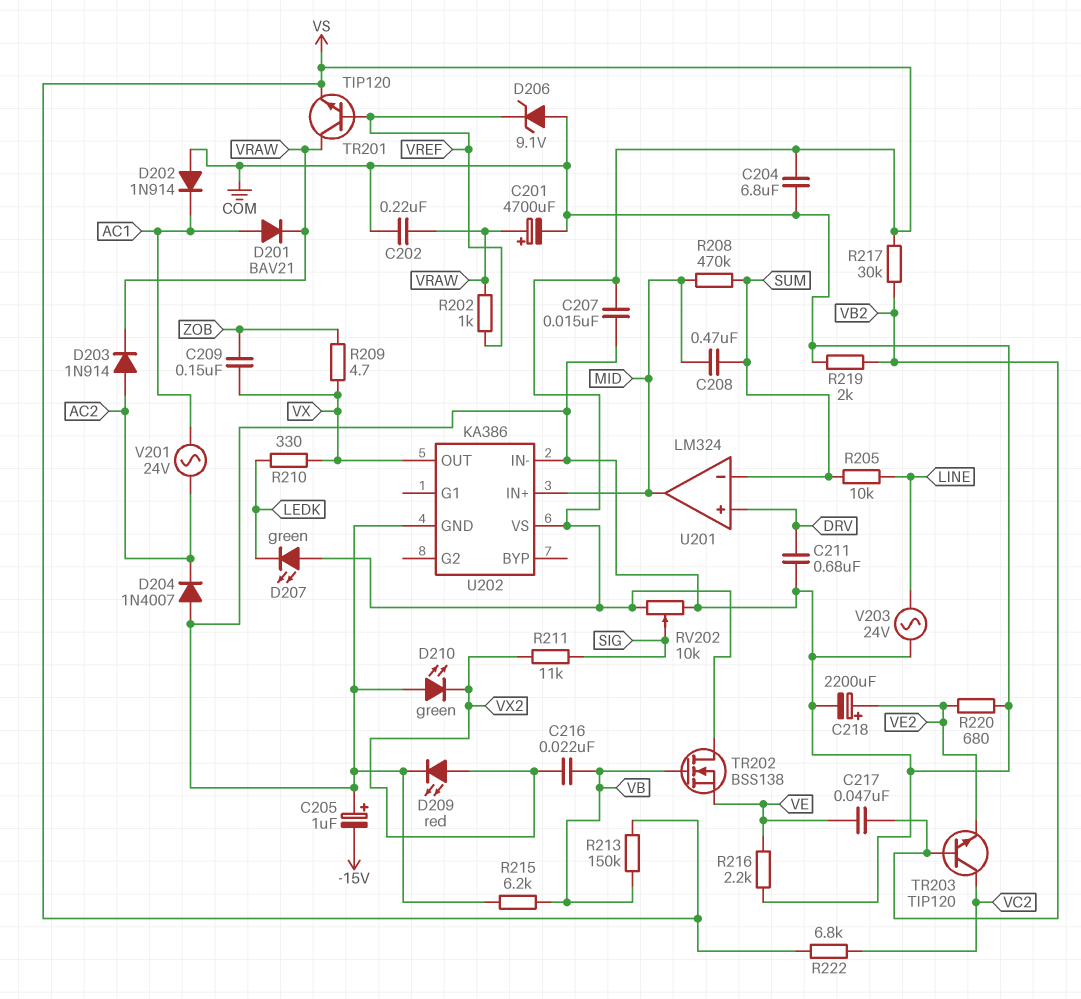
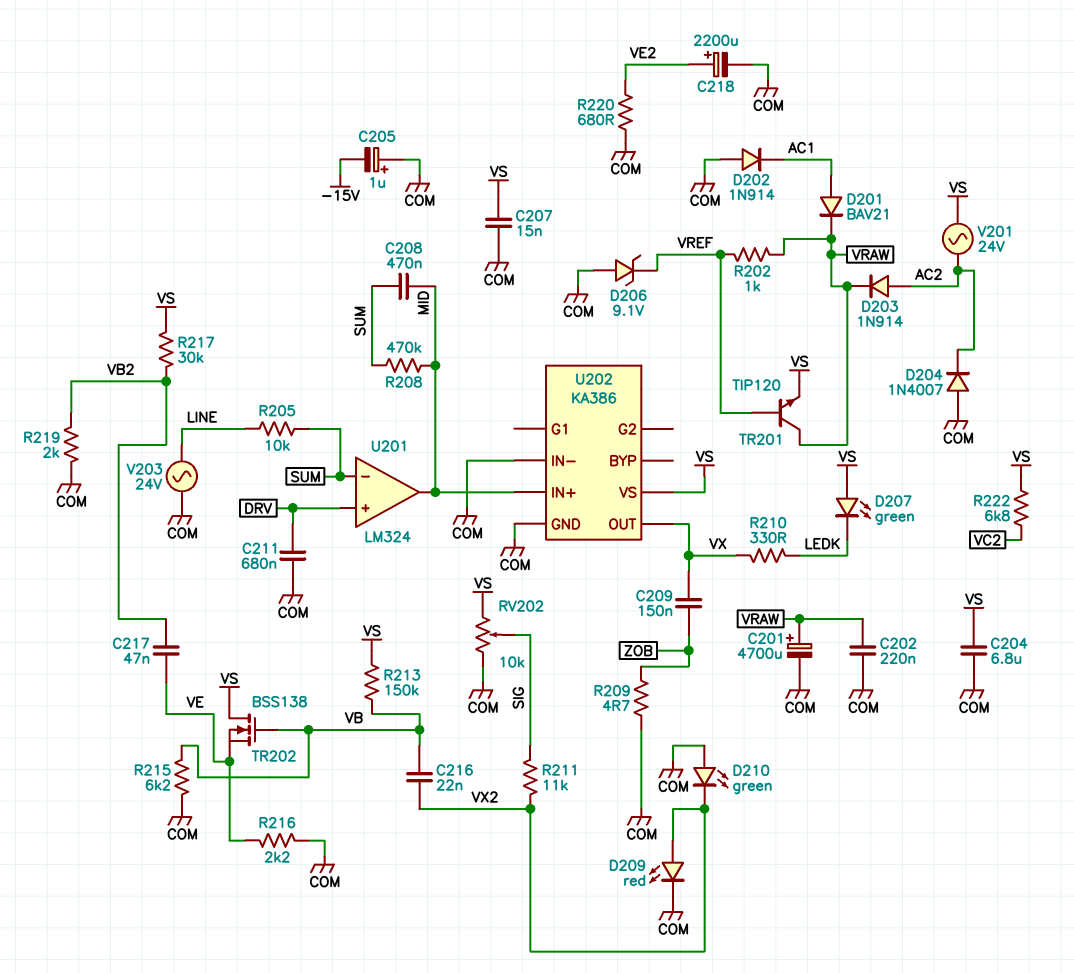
R209: 4.7 (VX, ZOB) -> 4.7 (COM, ZOB)
TR203: NPN TIP120 (B VB2, C VC2, E VE2) -> none
V201: AC 24V (AC1, AC2) -> AC 24V (AC2, VS)

